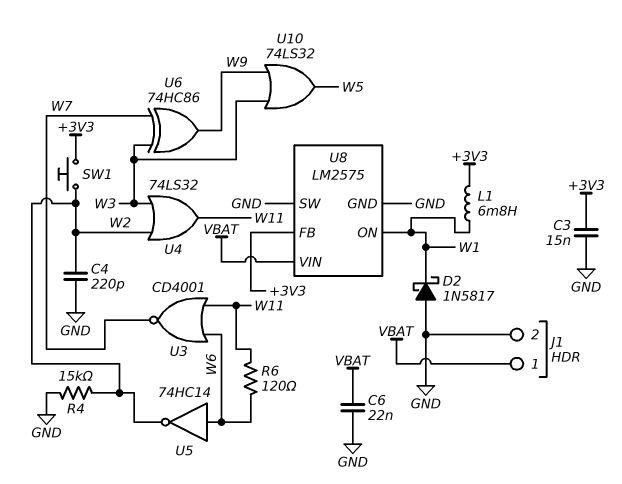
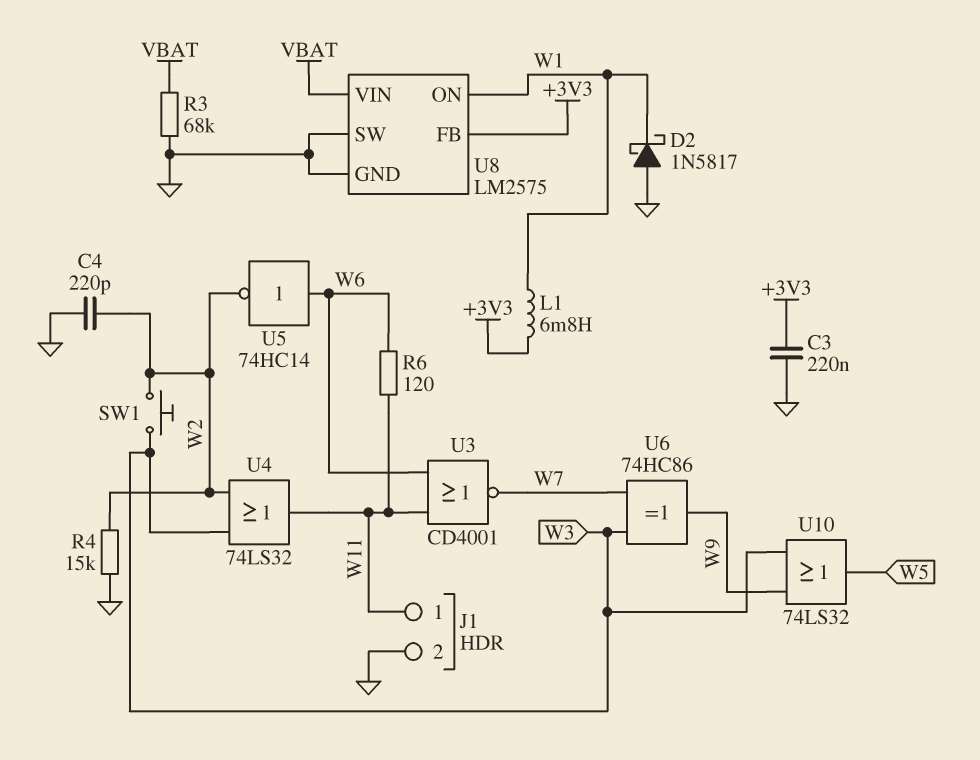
C3: 15nF (+3V3, GND) -> 220nF (+3V3, GND)
C6: 22nF (GND, VBAT) -> none
J1 pin 1: VBAT -> W11
R3: none -> 68k (GND, VBAT)
SW1: button (+3V3, W2) -> button (W2, W3)

